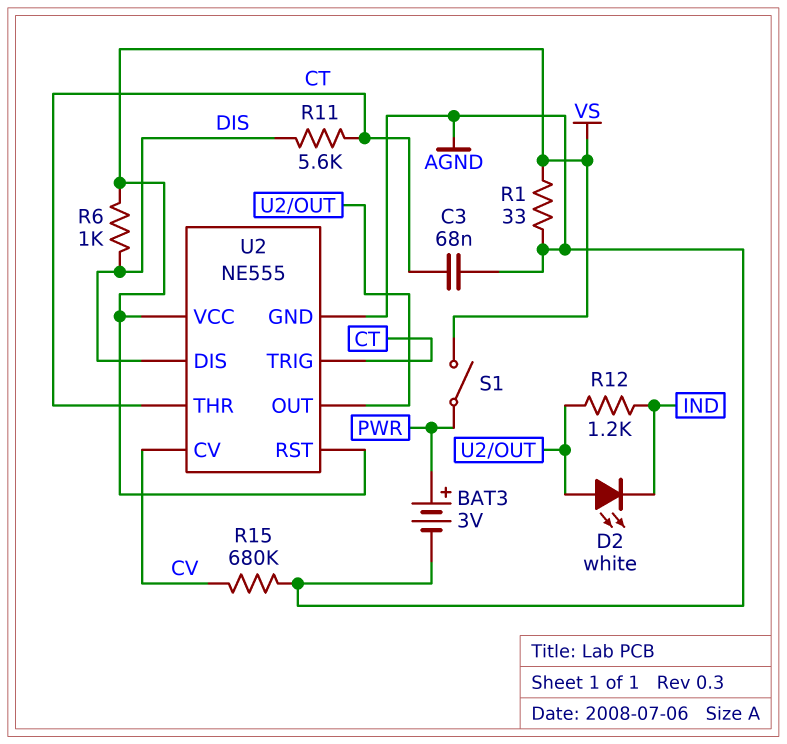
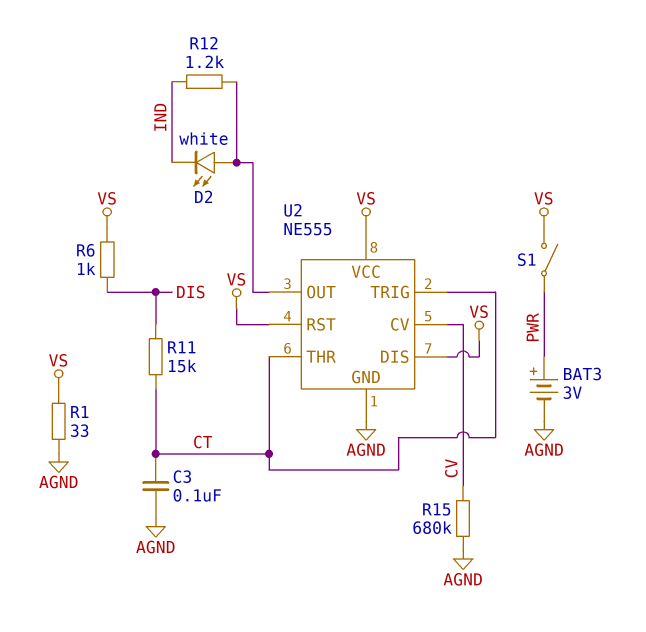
C3: 68nF (AGND, CT) -> 100nF (AGND, CT)
R11: 5.6k (CT, DIS) -> 15k (CT, DIS)
U2 pin DIS: DIS -> VS

